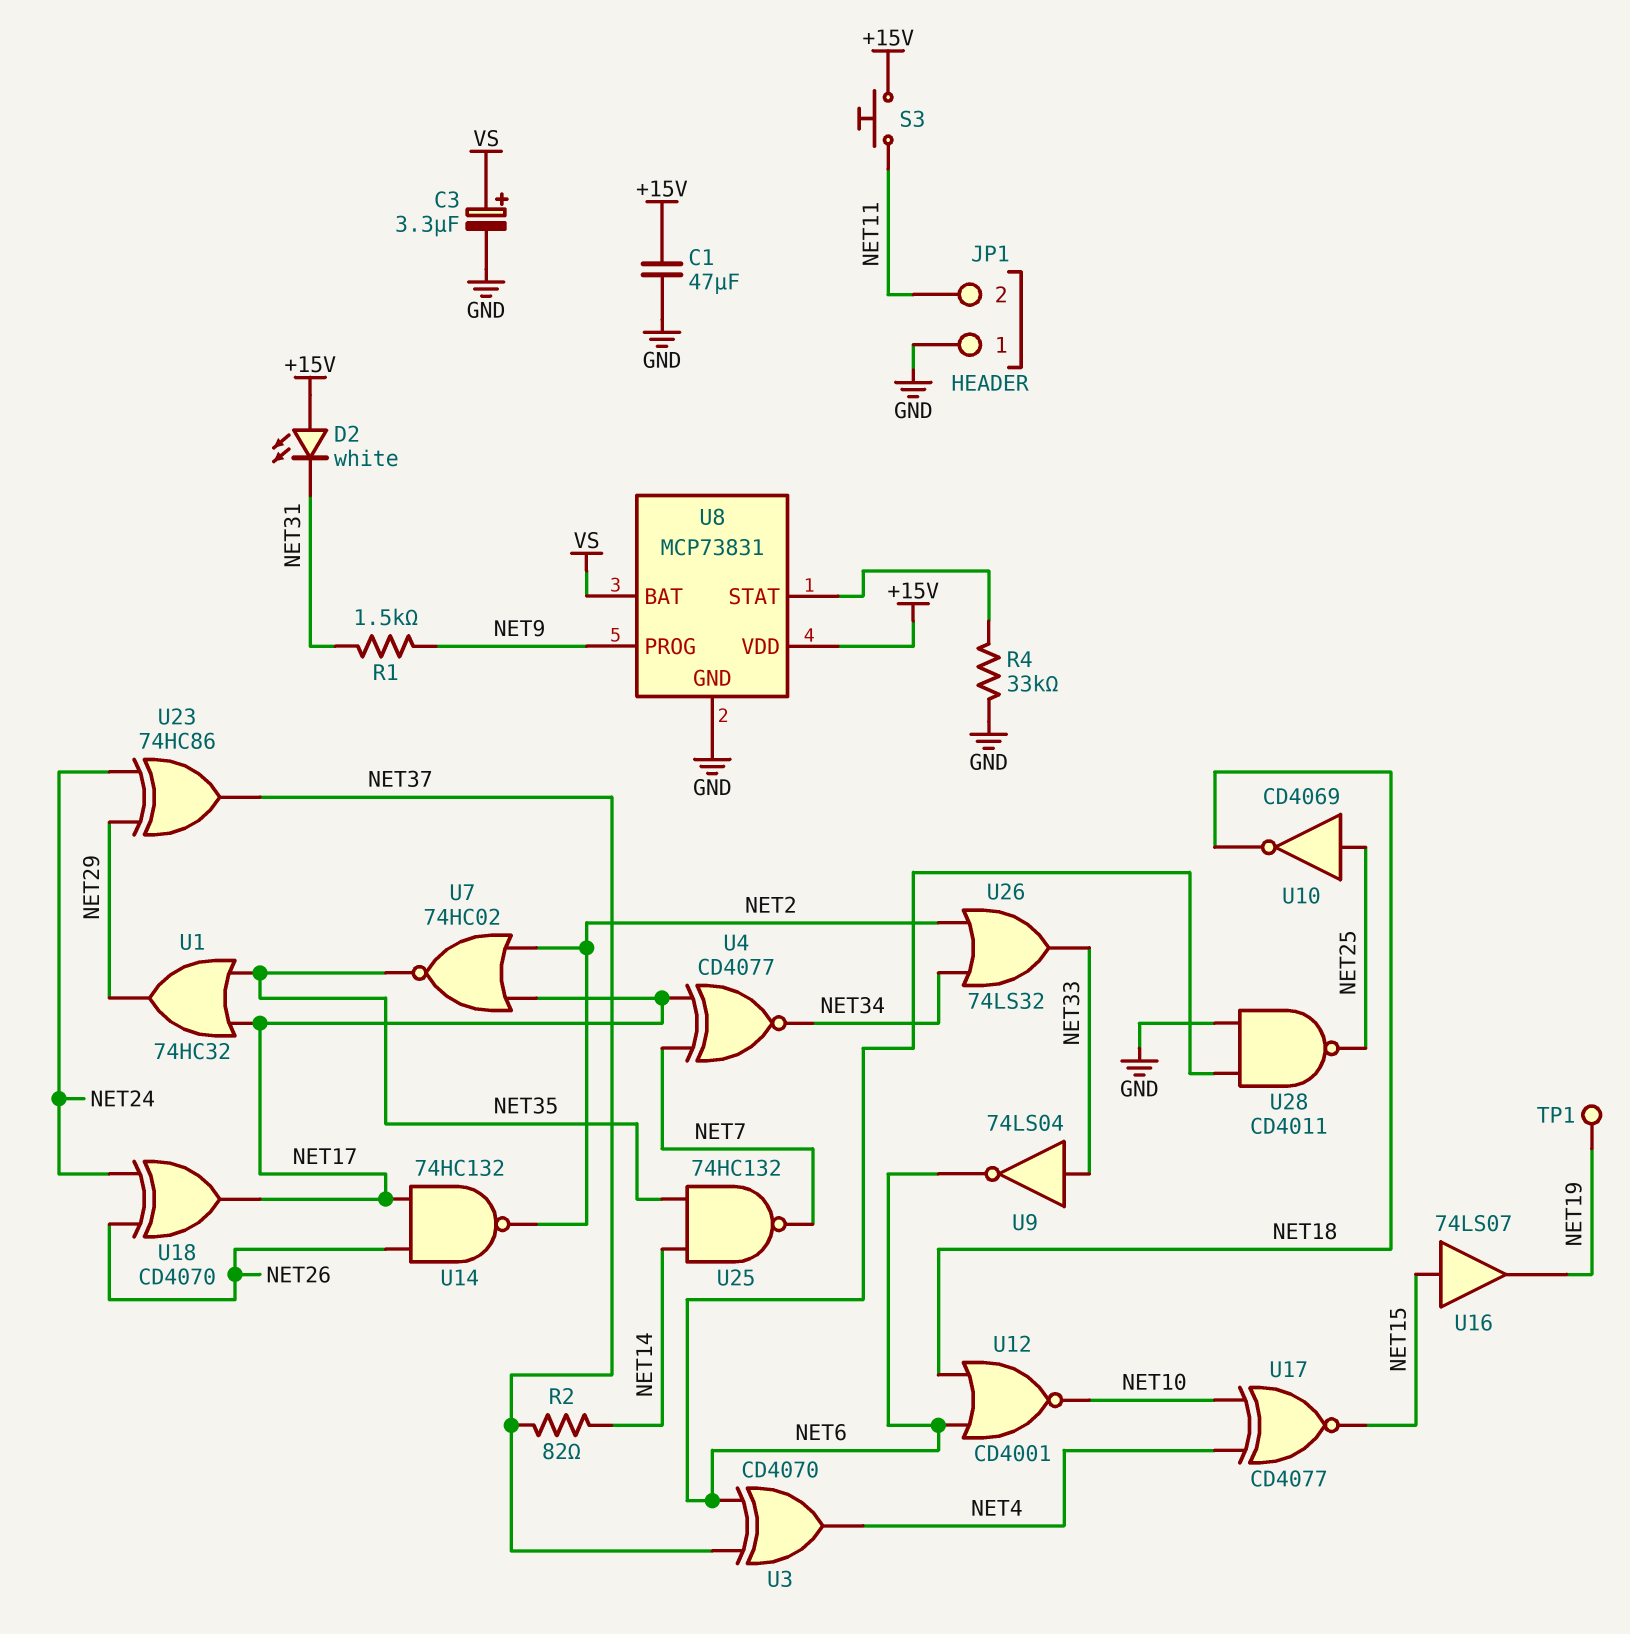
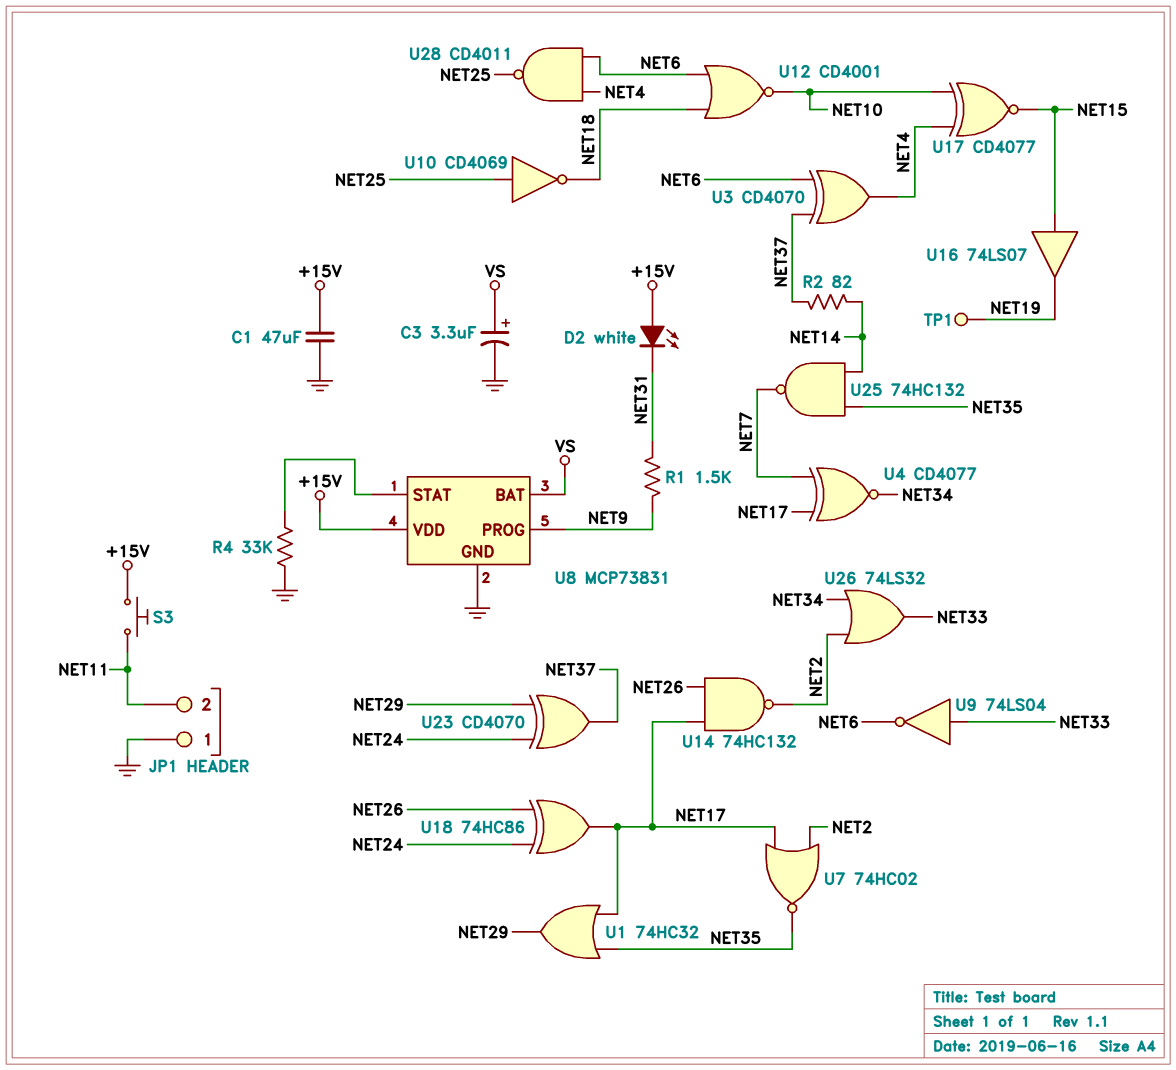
U18: XOR CD4070 (in NET24, in NET26, out NET17) -> XOR 74HC86 (in NET24, in NET26, out NET17)
U23: XOR 74HC86 (in NET24, in NET29, out NET37) -> XOR CD4070 (in NET24, in NET29, out NET37)
U28: NAND CD4011 (in GND, in NET6, out NET25) -> NAND CD4011 (in NET4, in NET6, out NET25)

